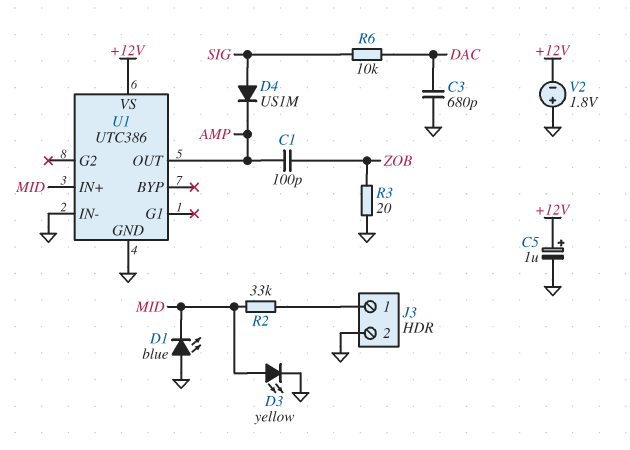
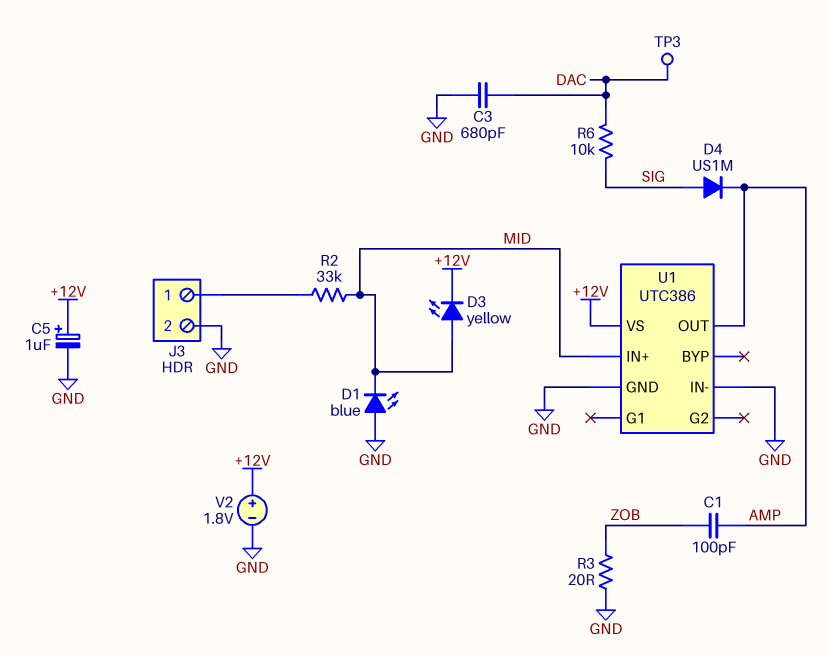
D3: LED yellow (A MID, K GND) -> LED yellow (A MID, K +12V)
TP3: none -> test point (DAC)
V2: 1.8V (plus GND, minus +12V) -> 1.8V (plus +12V, minus GND)

